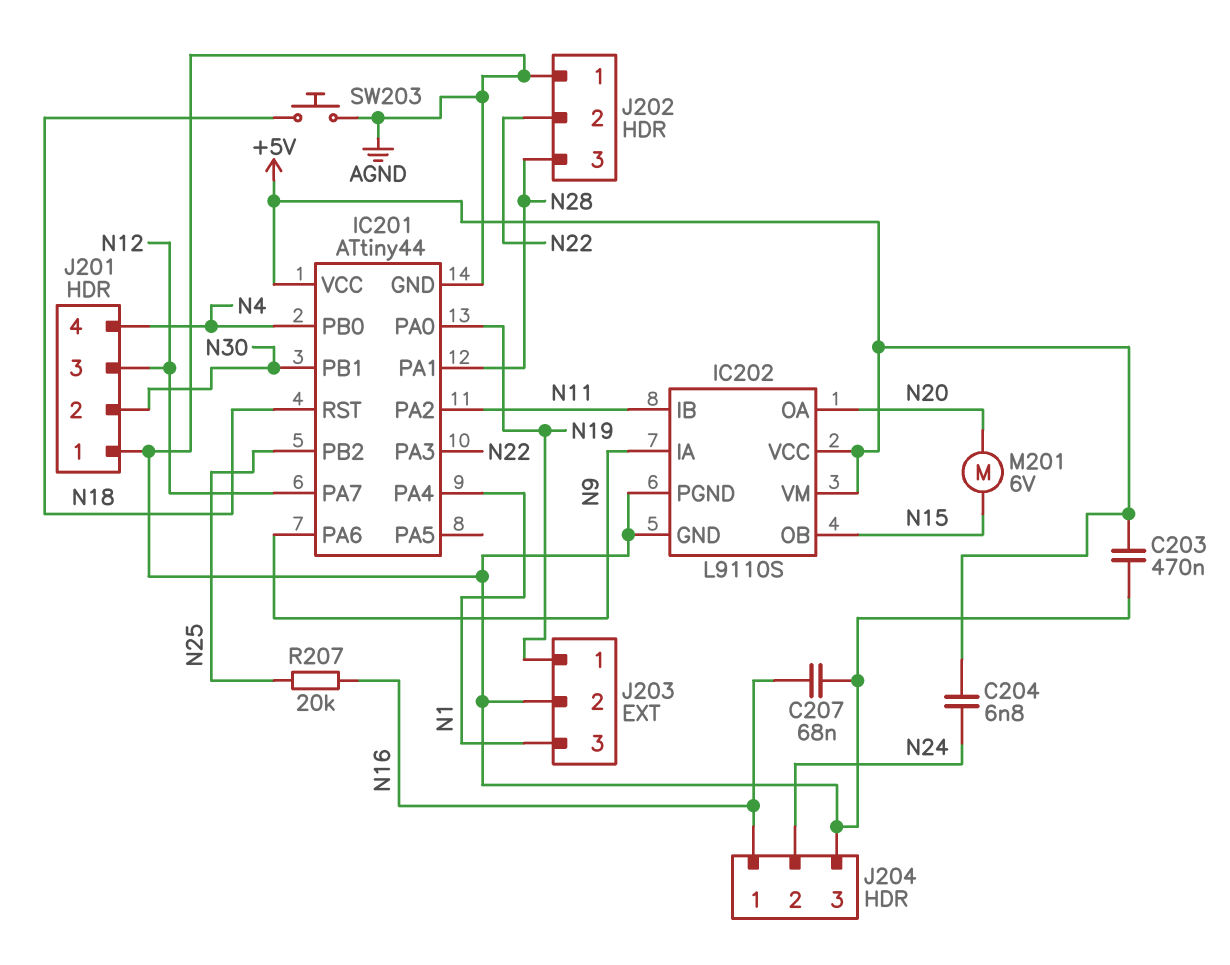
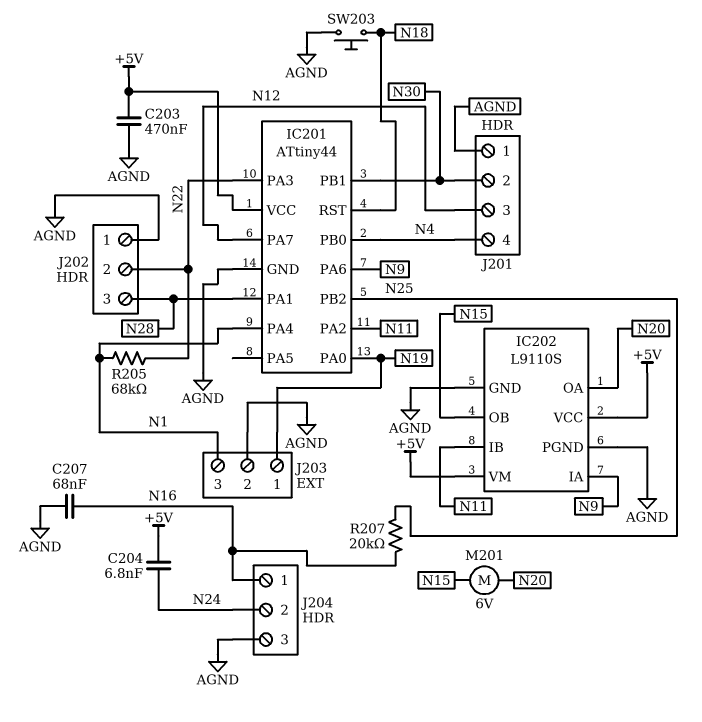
R205: none -> 68k (N1, N22)

